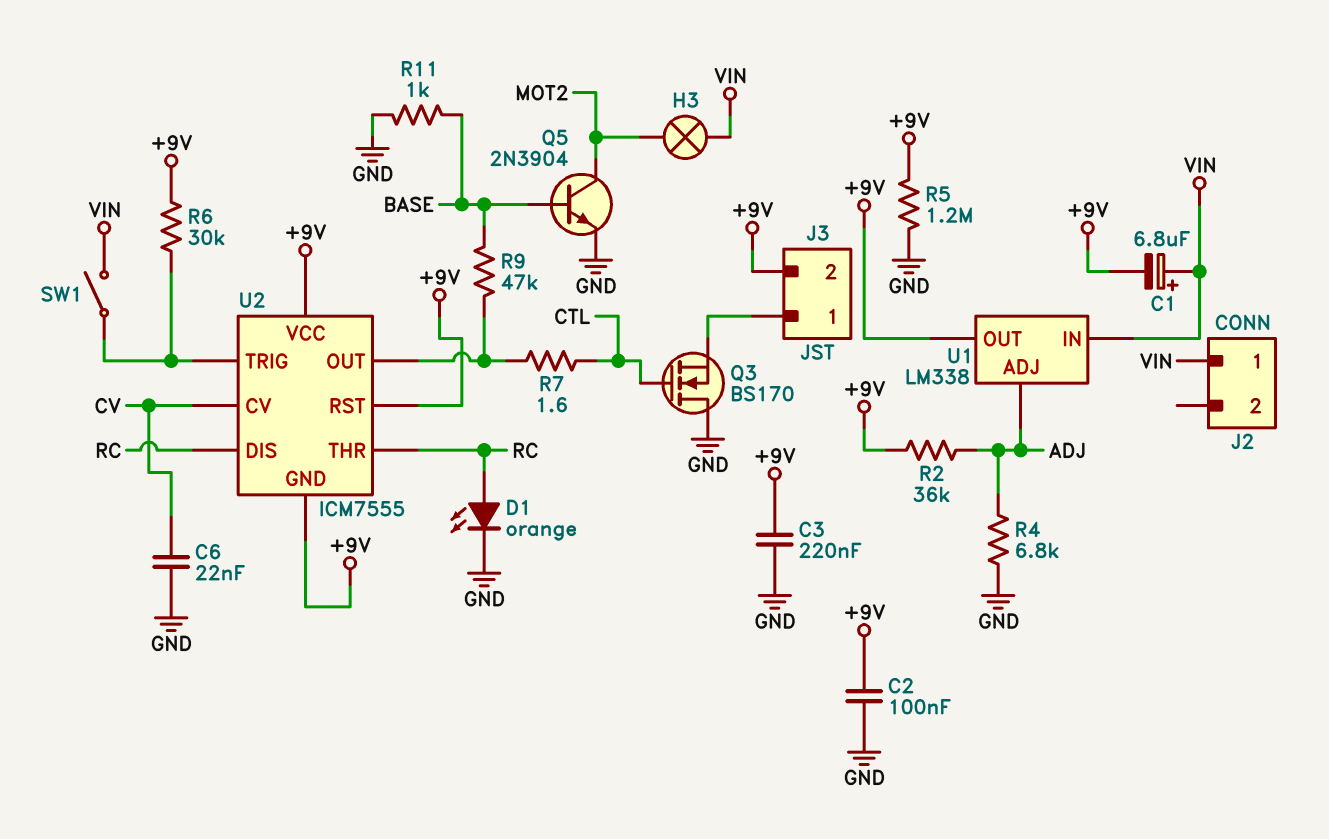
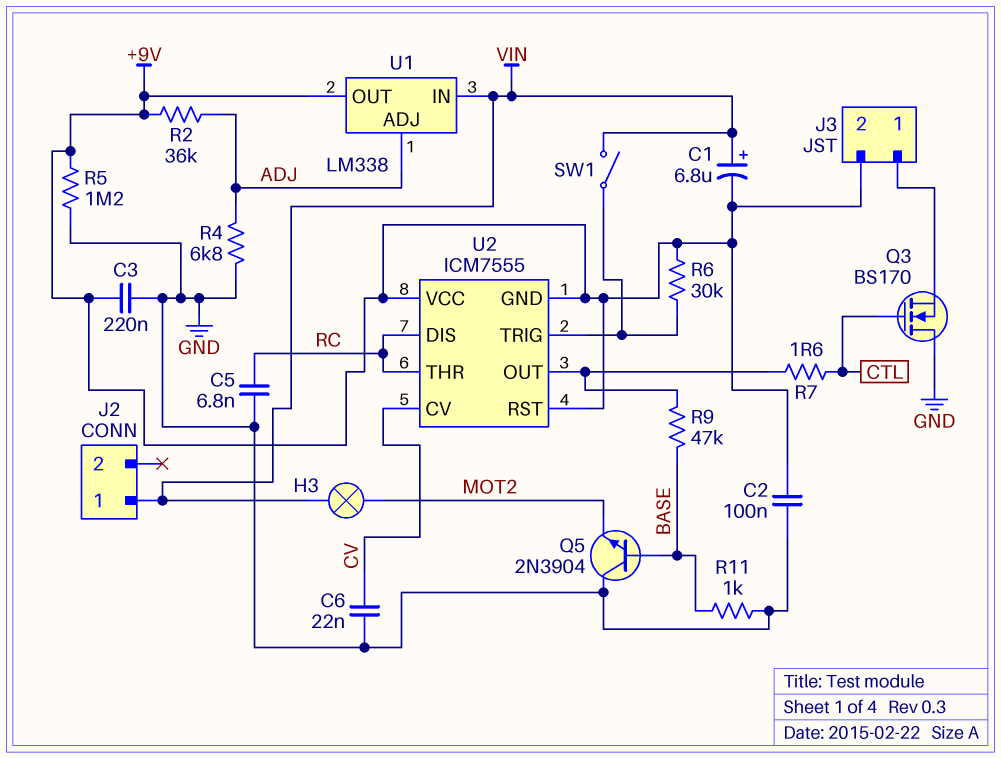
C5: none -> 6.8nF (GND, RC)
D1: LED orange (A RC, K GND) -> none
Q5: NPN 2N3904 (B BASE, C MOT2, E GND) -> NPN 2N3904 (B BASE, C GND, E MOT2)

